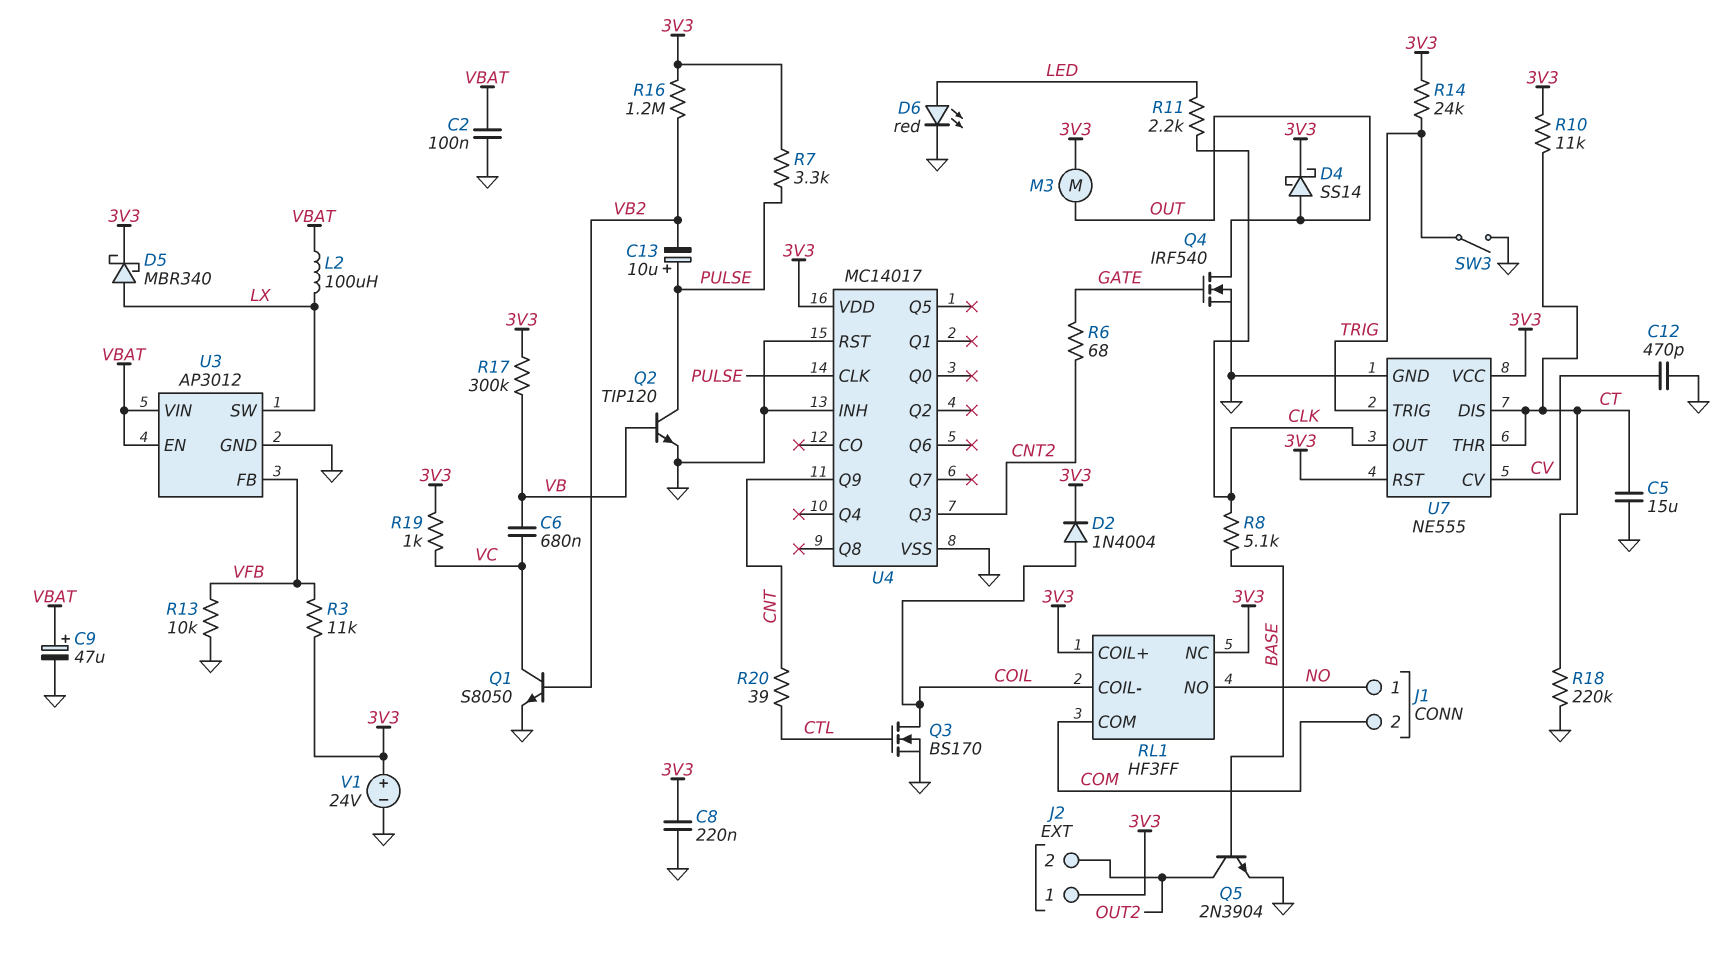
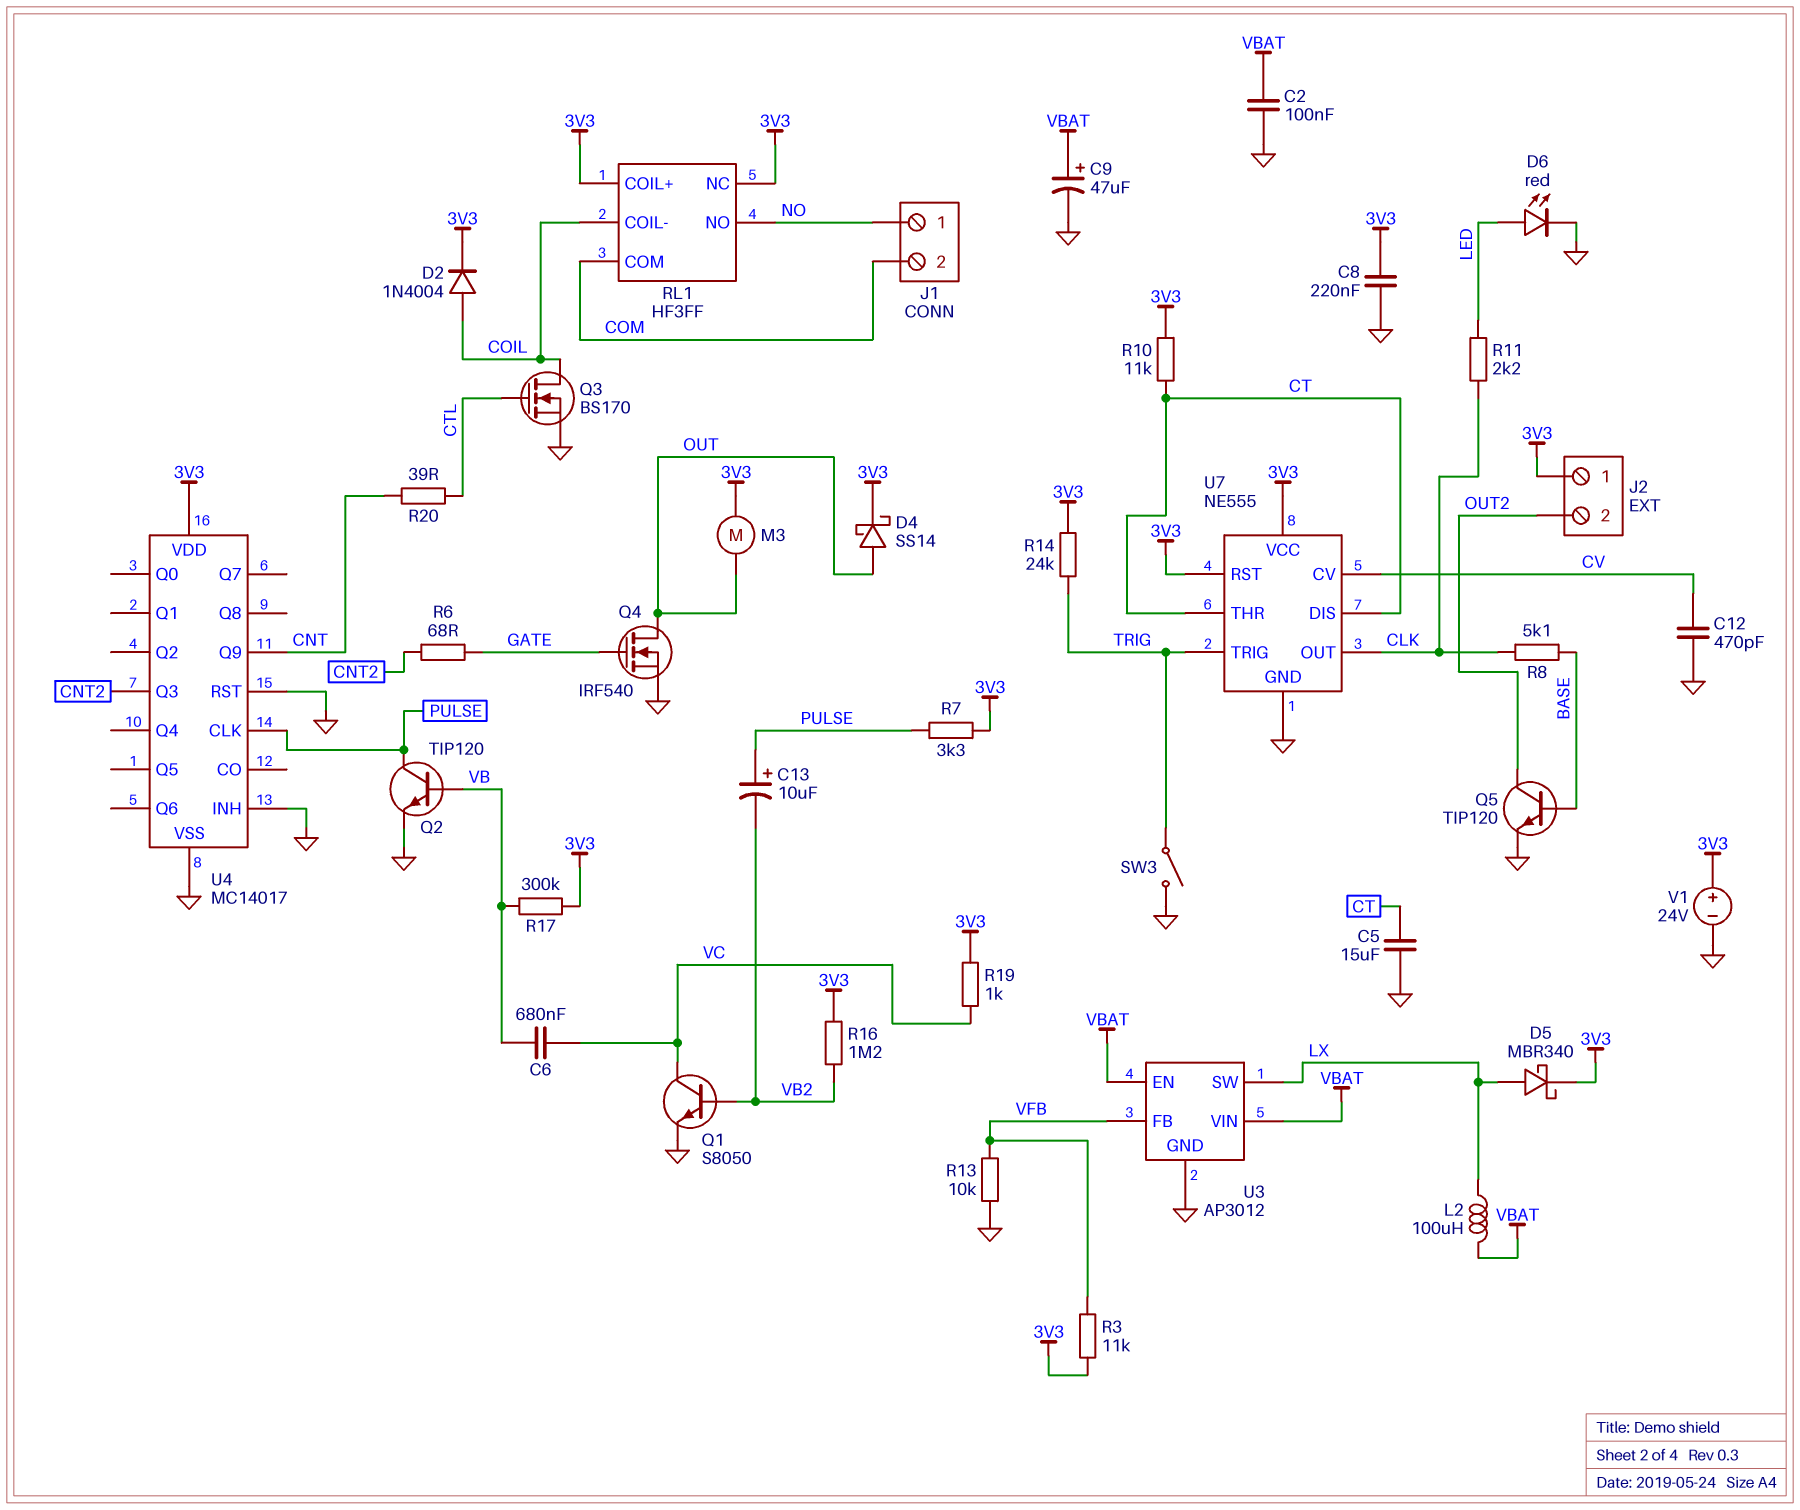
Q5: NPN 2N3904 (B BASE, C OUT2, E GND) -> NPN TIP120 (B BASE, C OUT2, E GND)
R18: 220k (CT, GND) -> none

